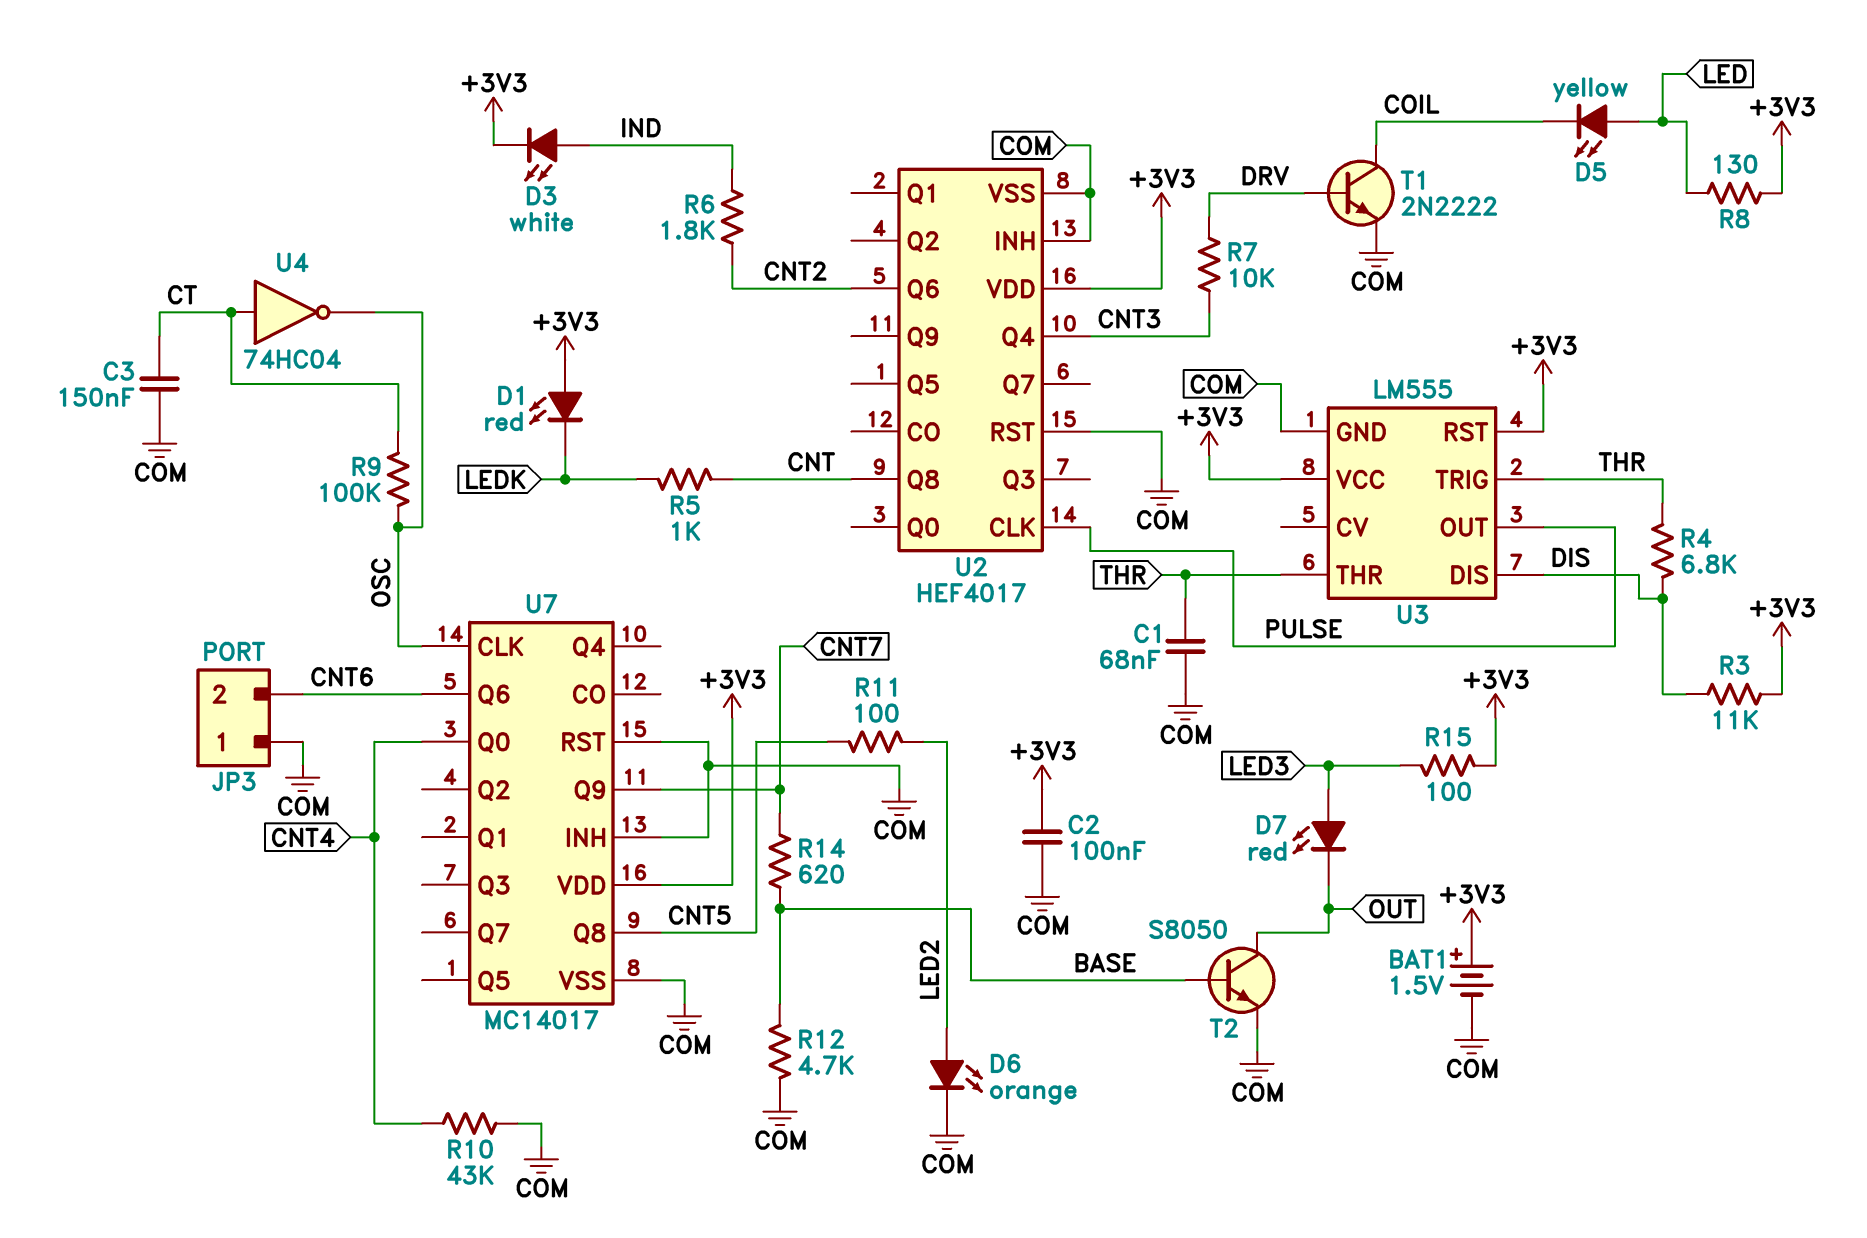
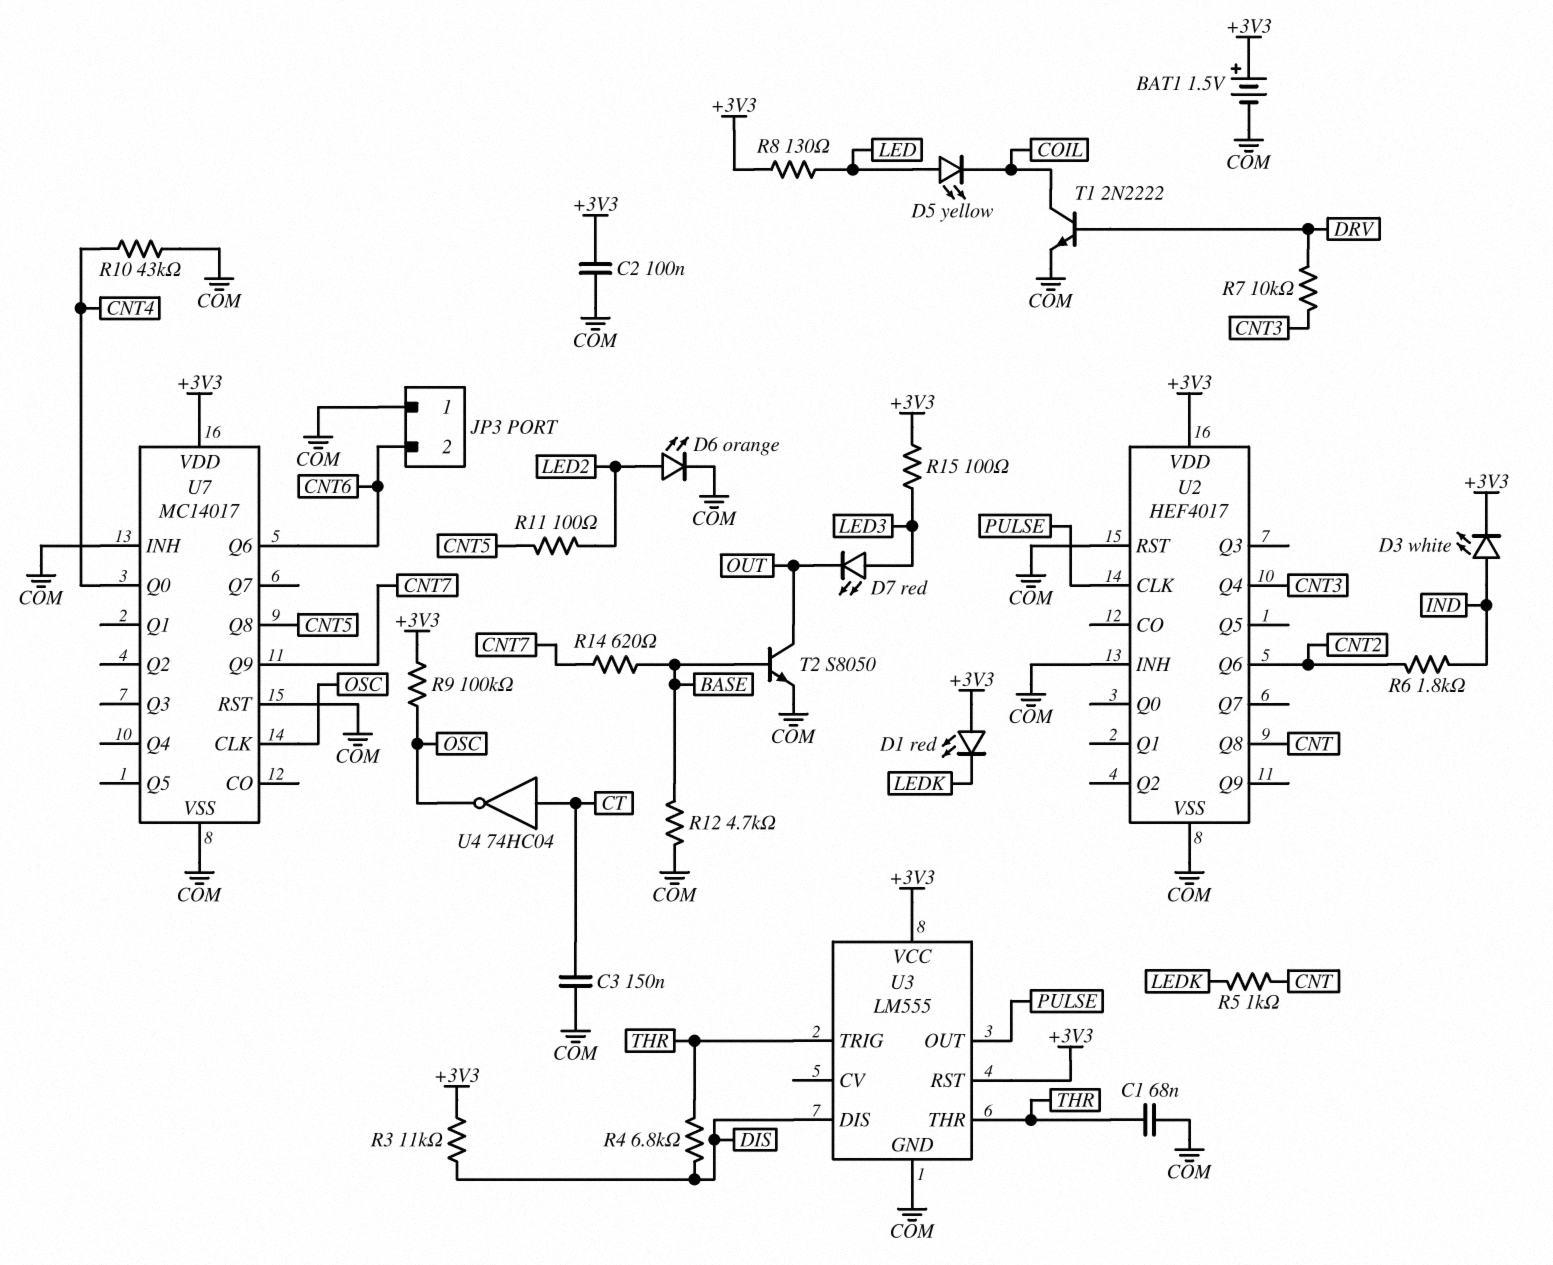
R9: 100k (CT, OSC) -> 100k (+3V3, OSC)

